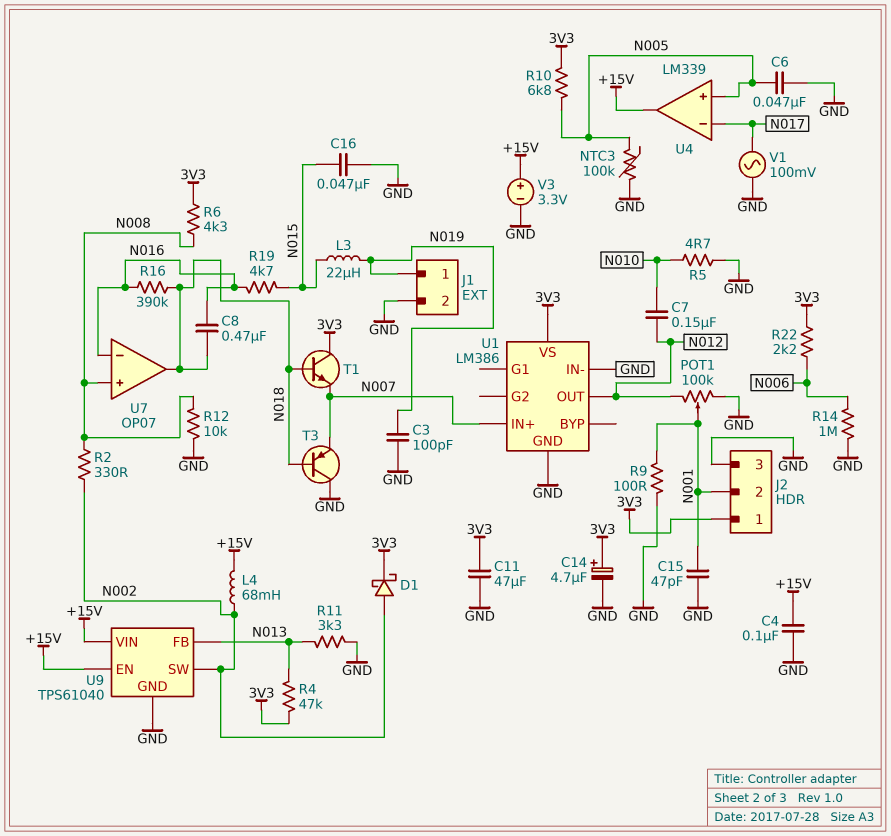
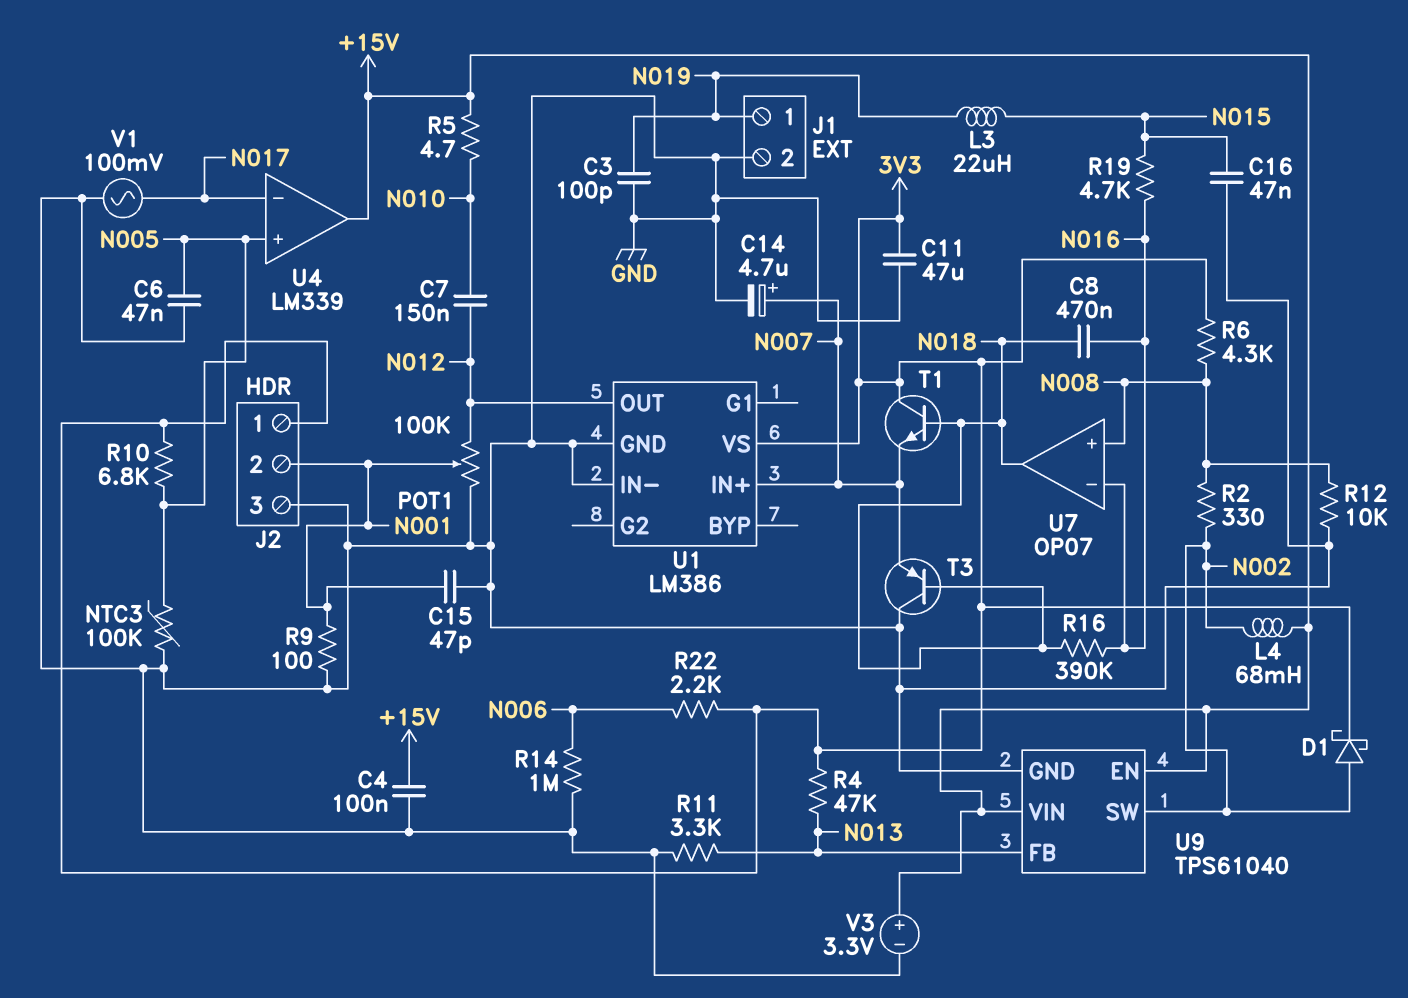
C14: 4.7uF (plus 3V3, minus GND) -> 4.7uF (plus N007, minus GND)
R5: 4.7 (GND, N010) -> 4.7 (+15V, N010)

